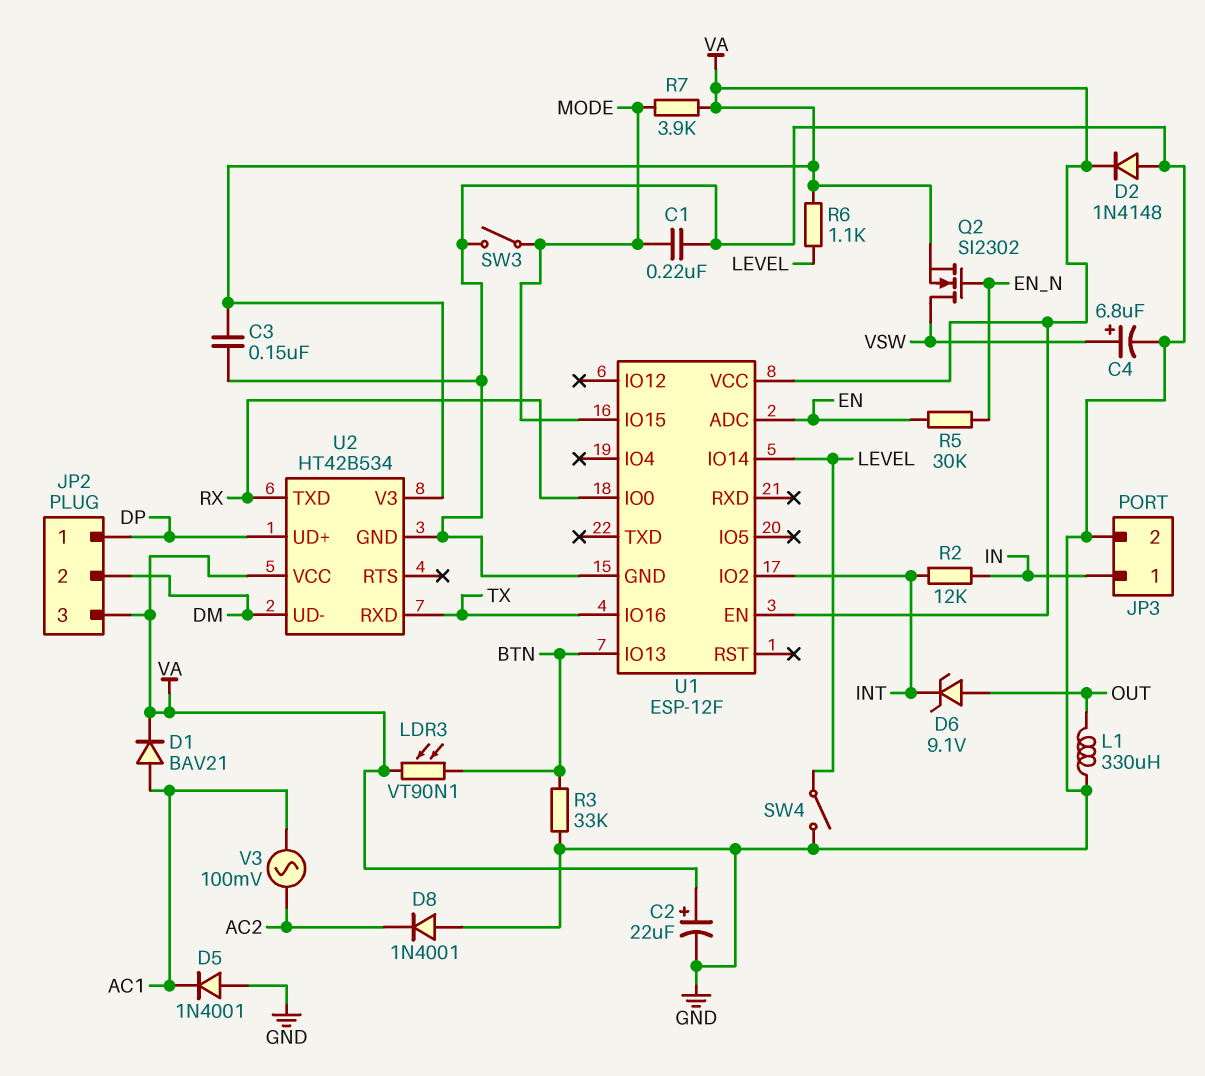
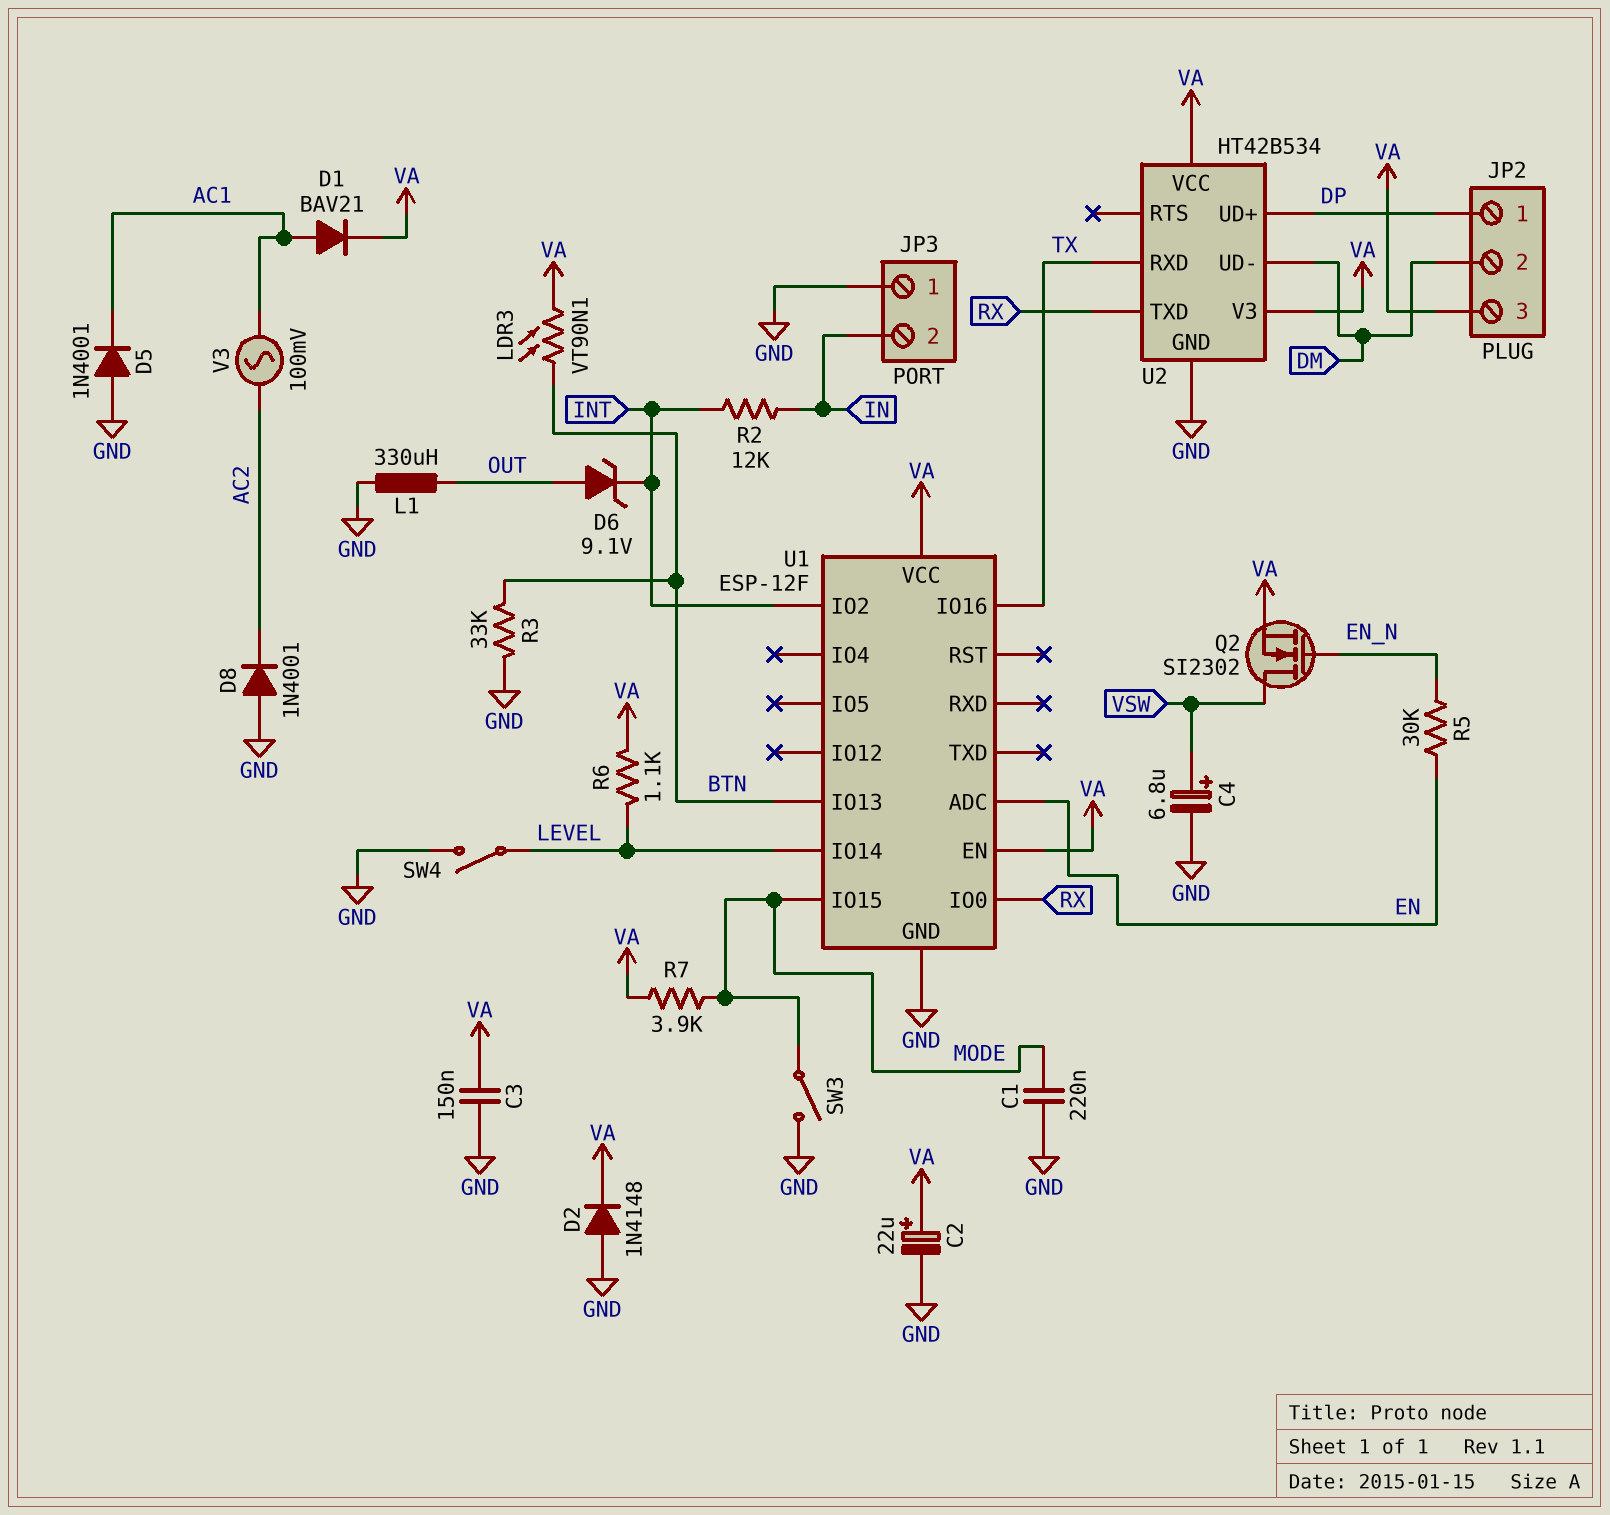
JP3 pin 1: IN -> GND
JP3 pin 2: GND -> IN

